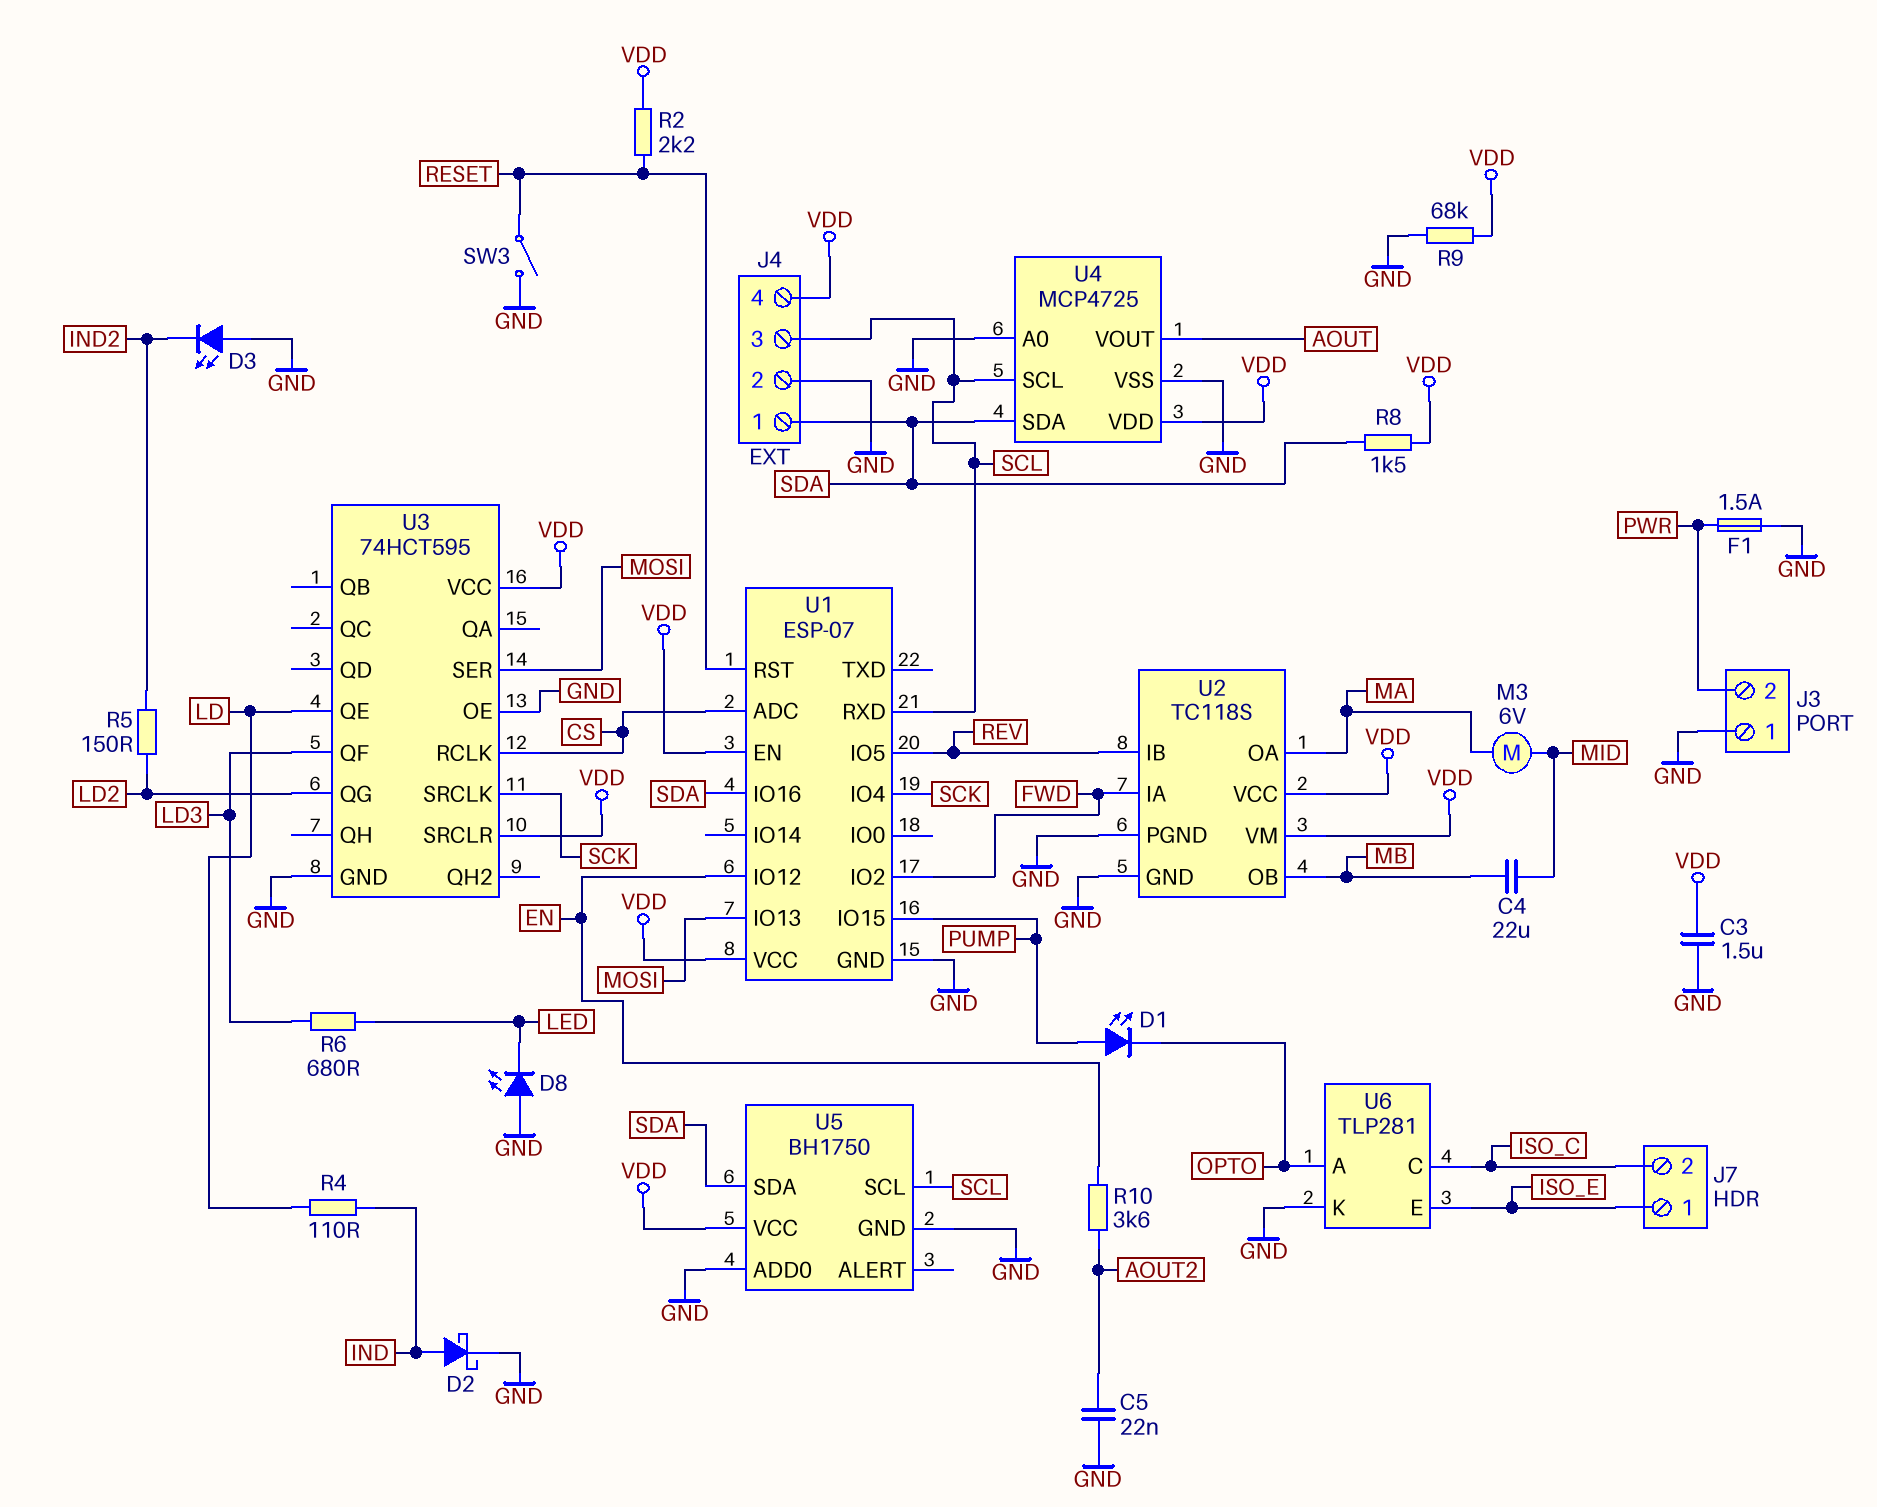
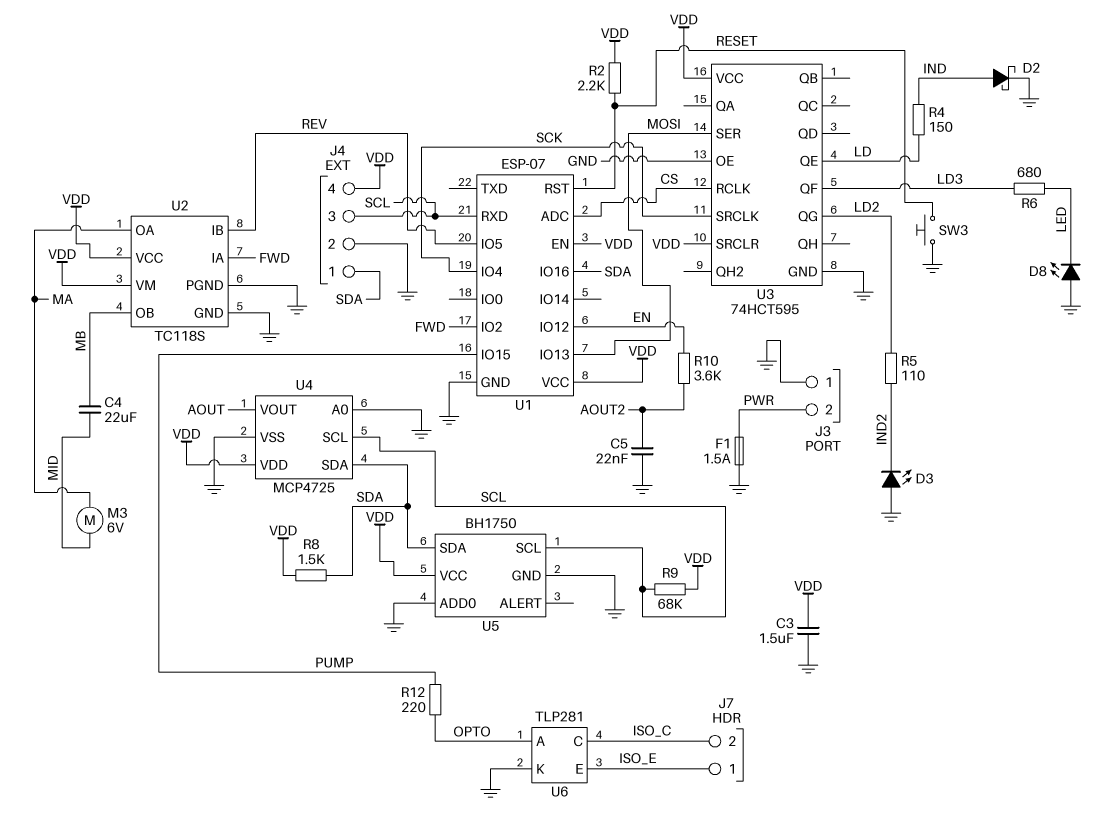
D1: LED (A PUMP, K OPTO) -> none
R4: 110 (IND, LD) -> 150 (IND, LD)
R5: 150 (IND2, LD2) -> 110 (IND2, LD2)
R9: 68k (GND, VDD) -> 68k (SCL, VDD)
R12: none -> 220 (OPTO, PUMP)
SW3: switch (GND, RESET) -> button (GND, RESET)

